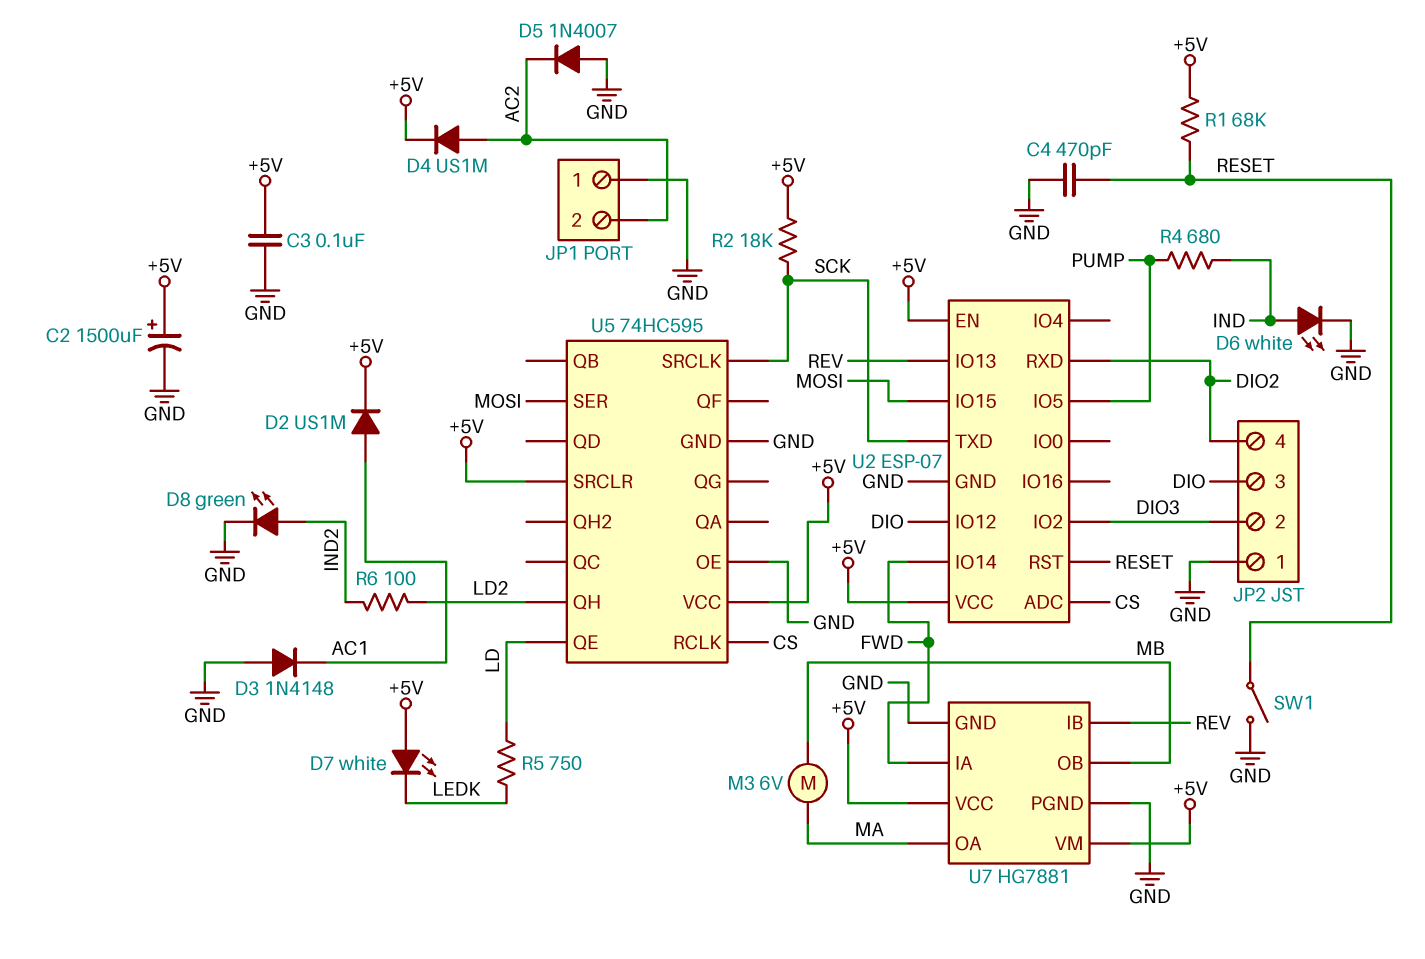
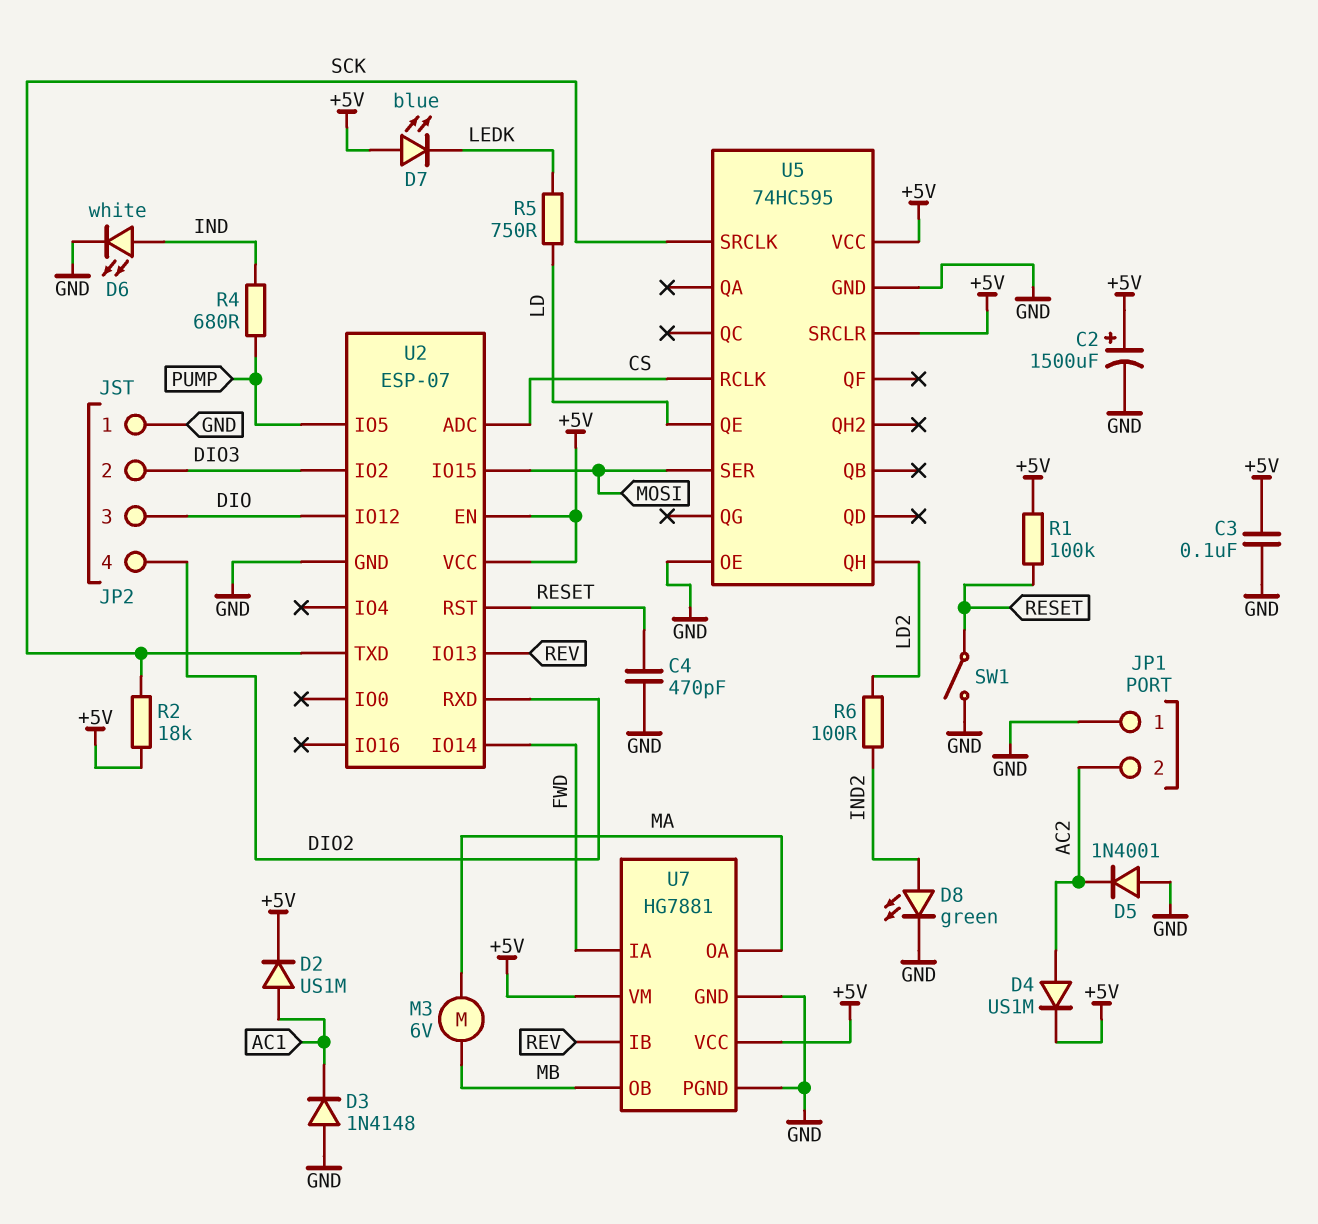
D5: diode 1N4007 (A GND, K AC2) -> diode 1N4001 (A GND, K AC2)
D7: LED white (A +5V, K LEDK) -> LED blue (A +5V, K LEDK)
R1: 68k (+5V, RESET) -> 100k (+5V, RESET)

